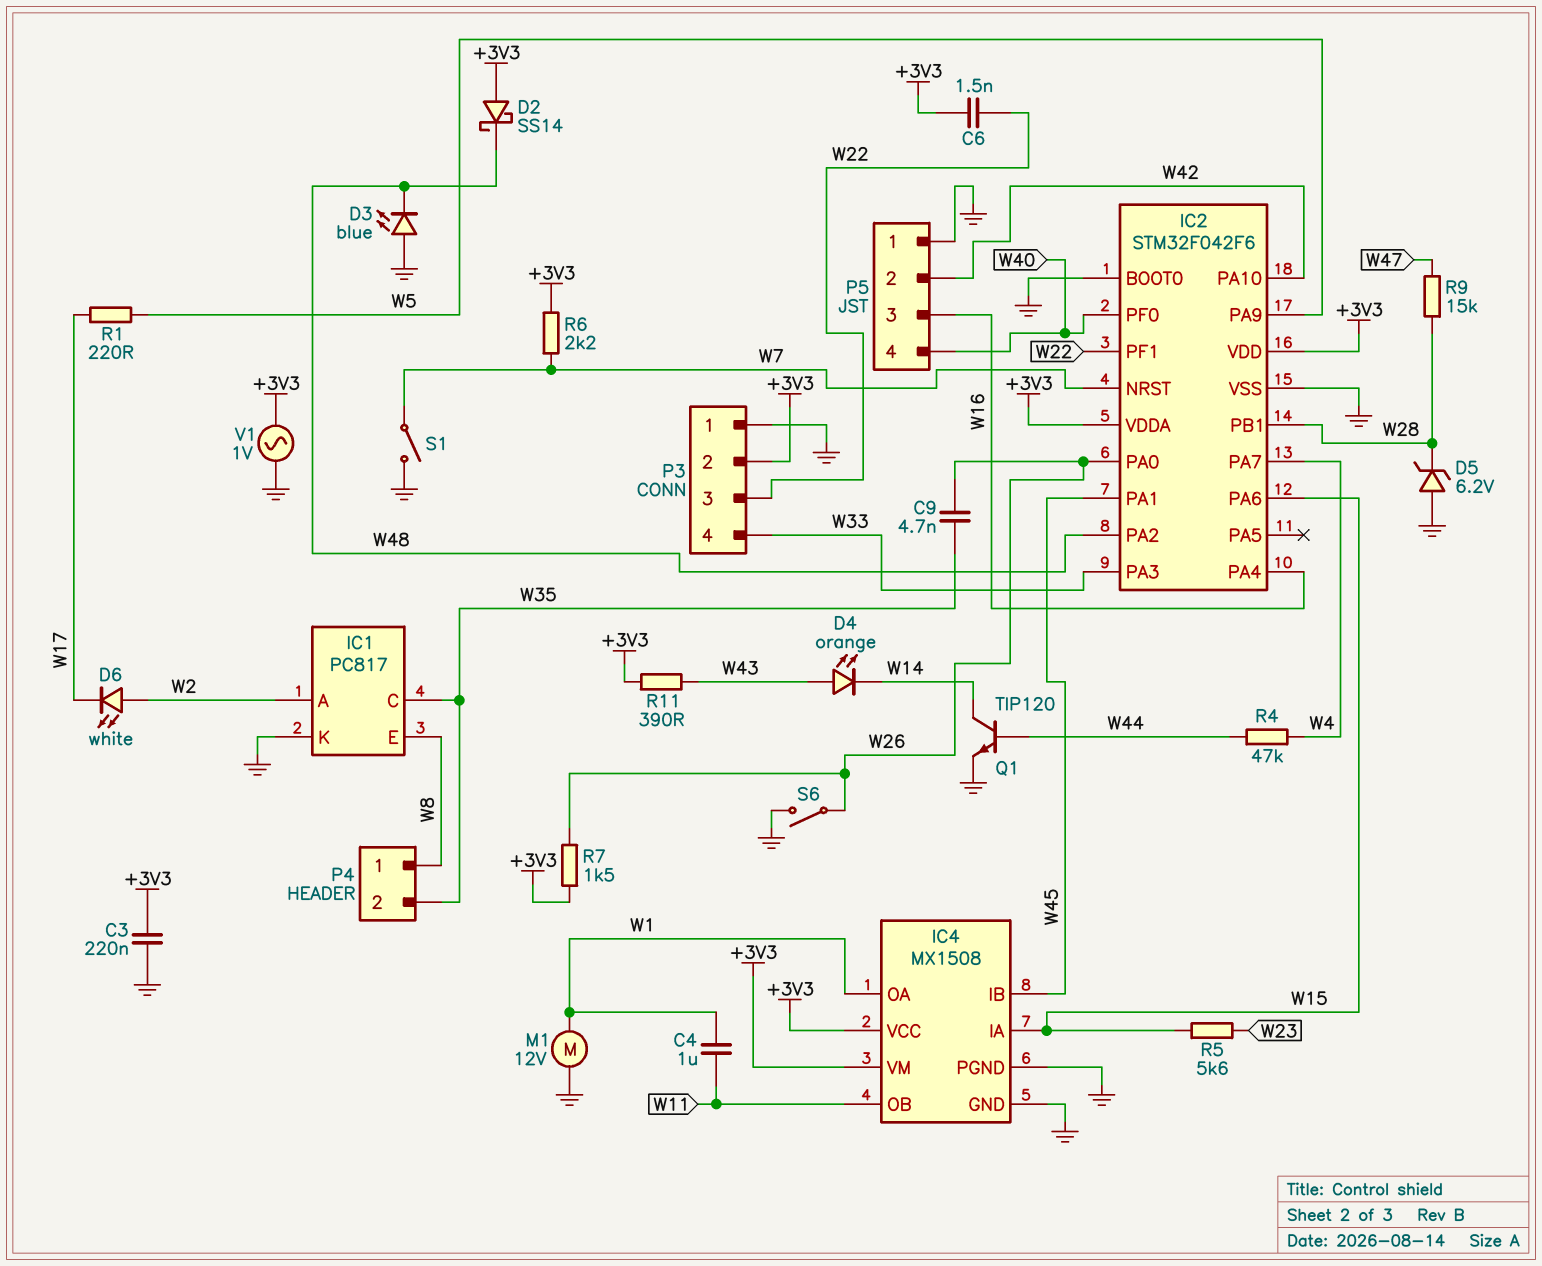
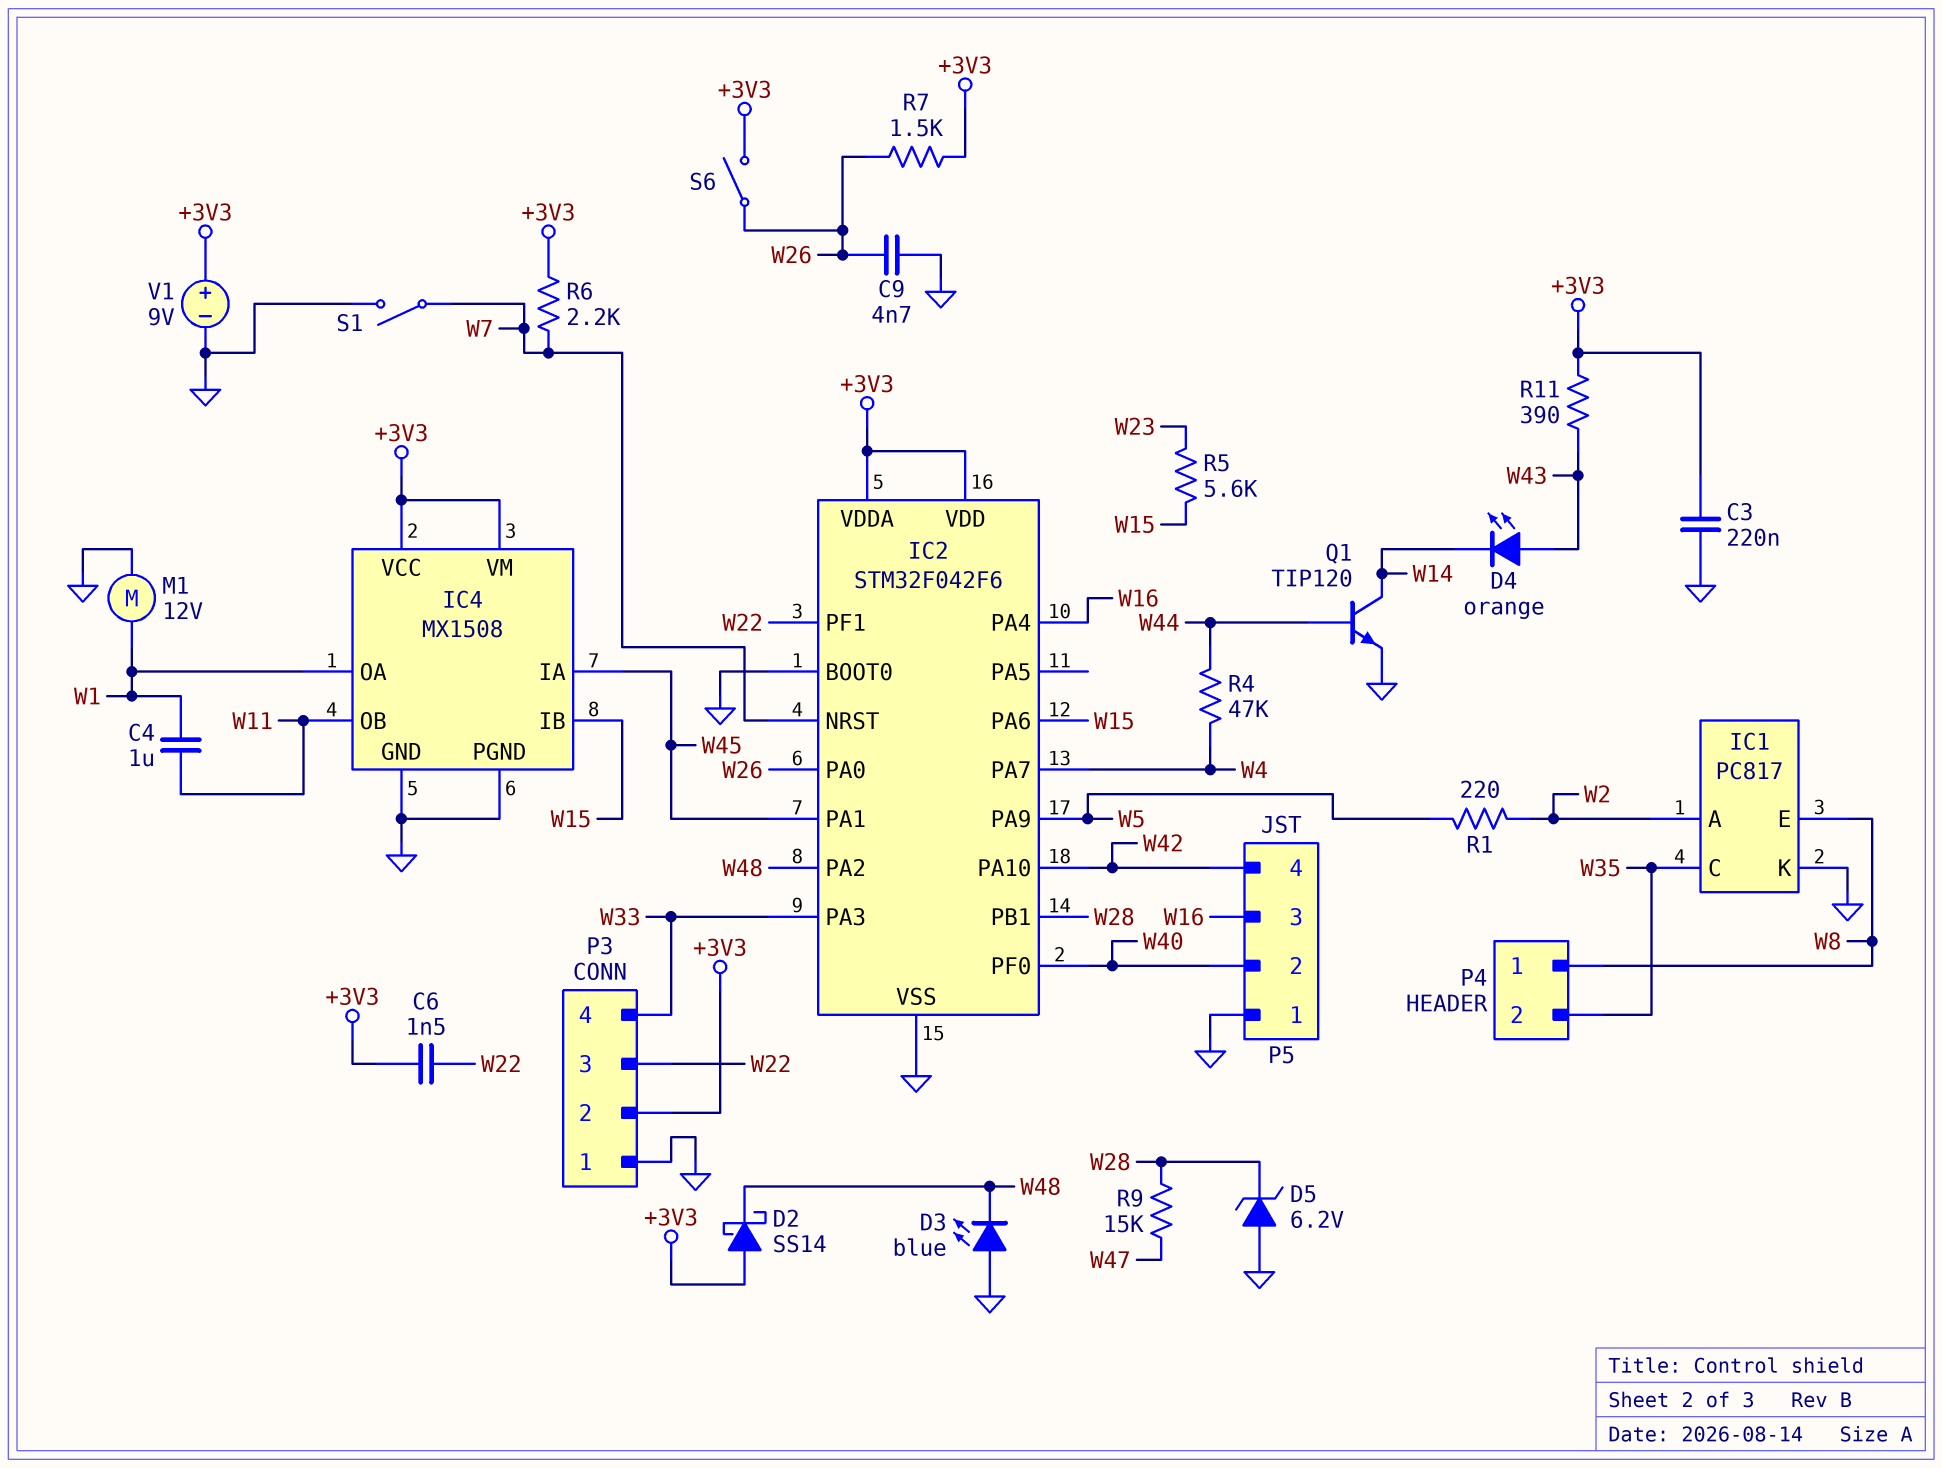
C9: 4.7nF (W26, W35) -> 4.7nF (GND, W26)
D6: LED white (A W2, K W17) -> none
IC4 pin IA: W15 -> W45
IC4 pin IB: W45 -> W15
P5 pin 2: W42 -> W40
P5 pin 4: W40 -> W42
R1: 220 (W5, W17) -> 220 (W2, W5)
S6: switch (GND, W26) -> switch (+3V3, W26)
V1: AC 1V (+3V3, GND) -> 9V (plus +3V3, minus GND)

